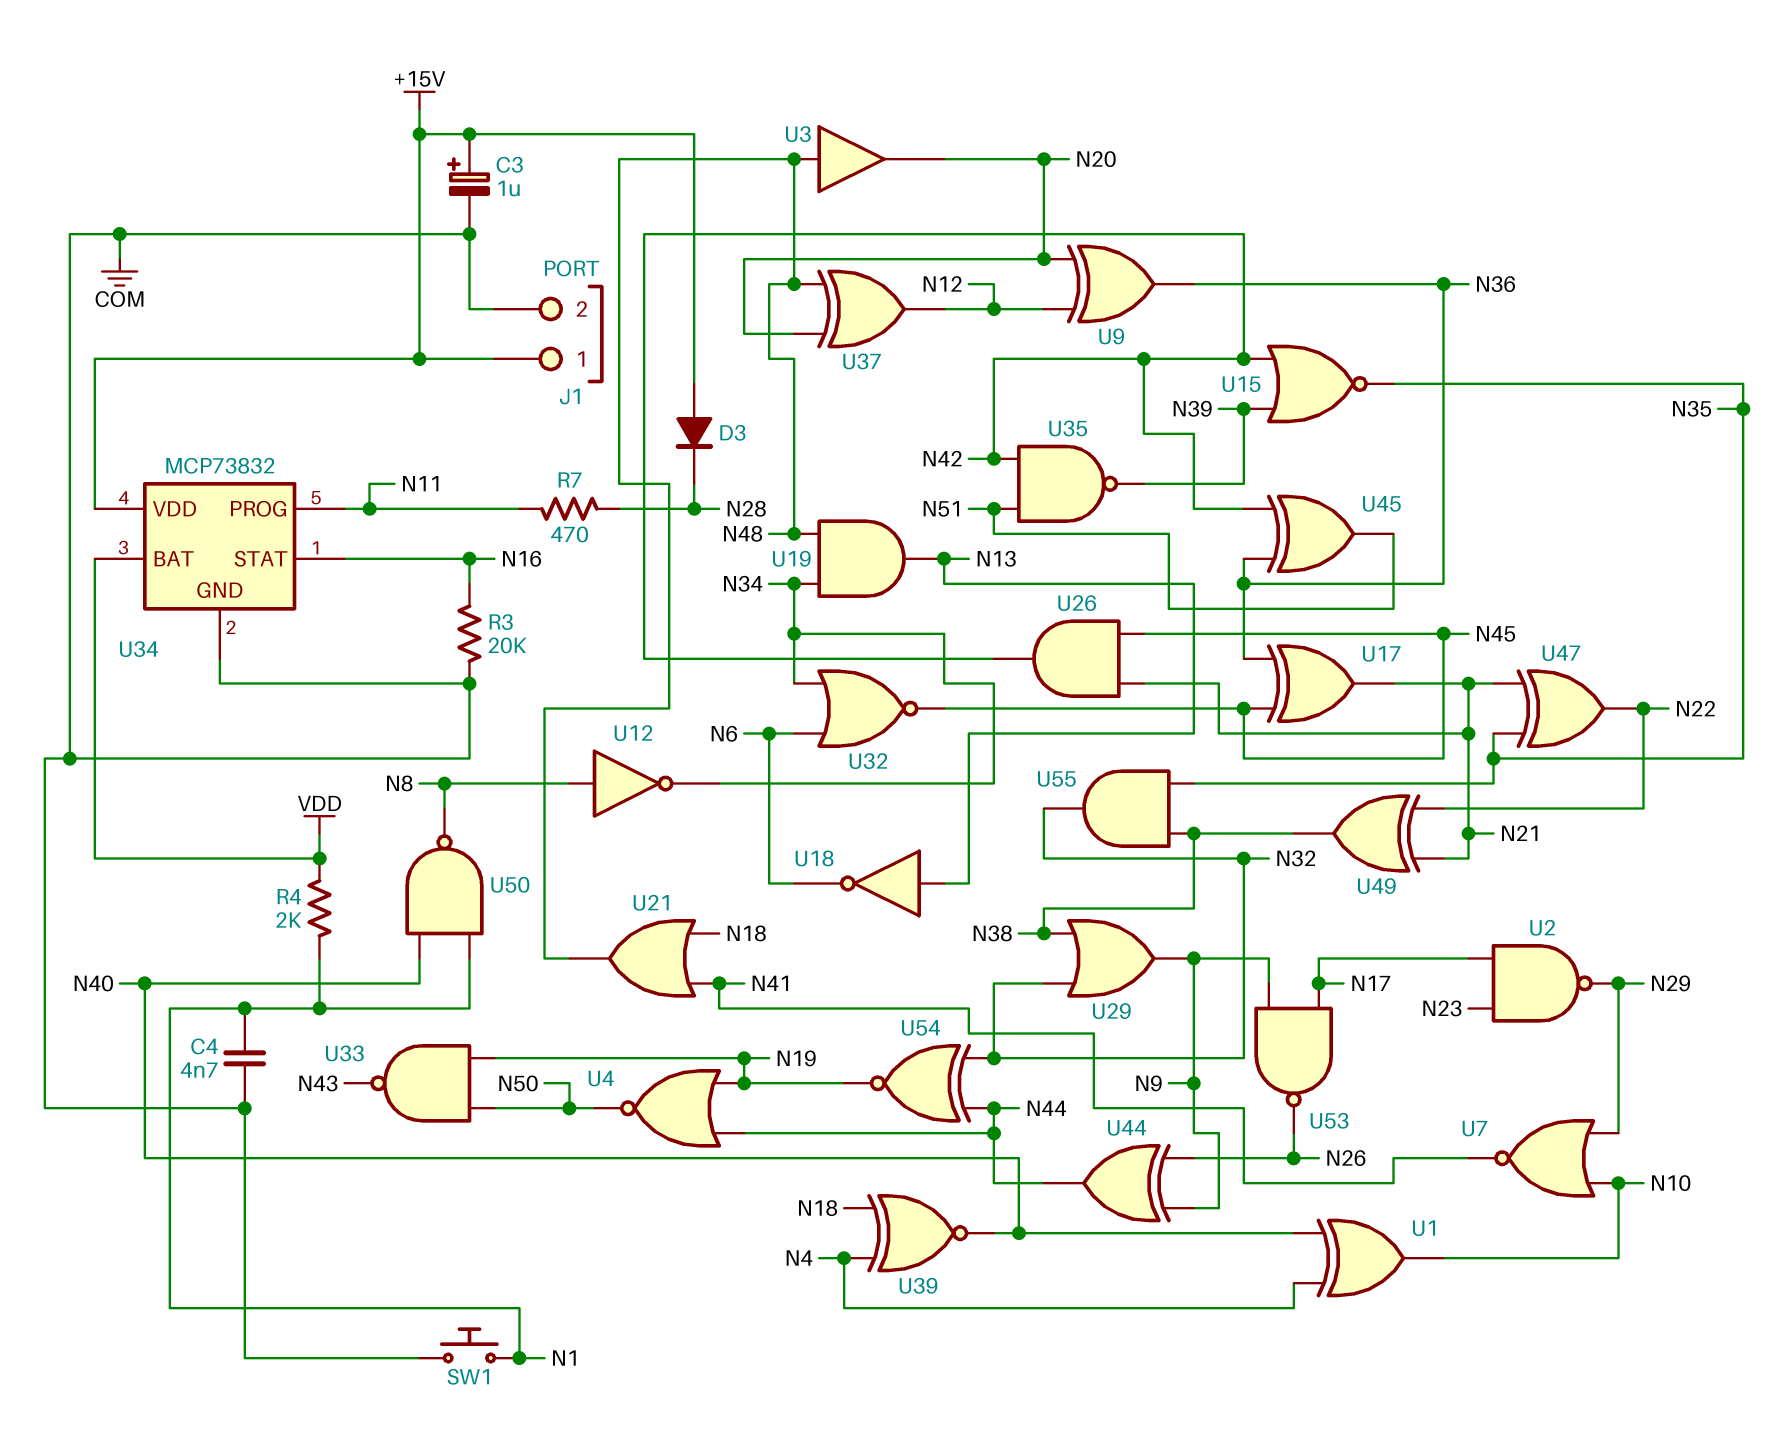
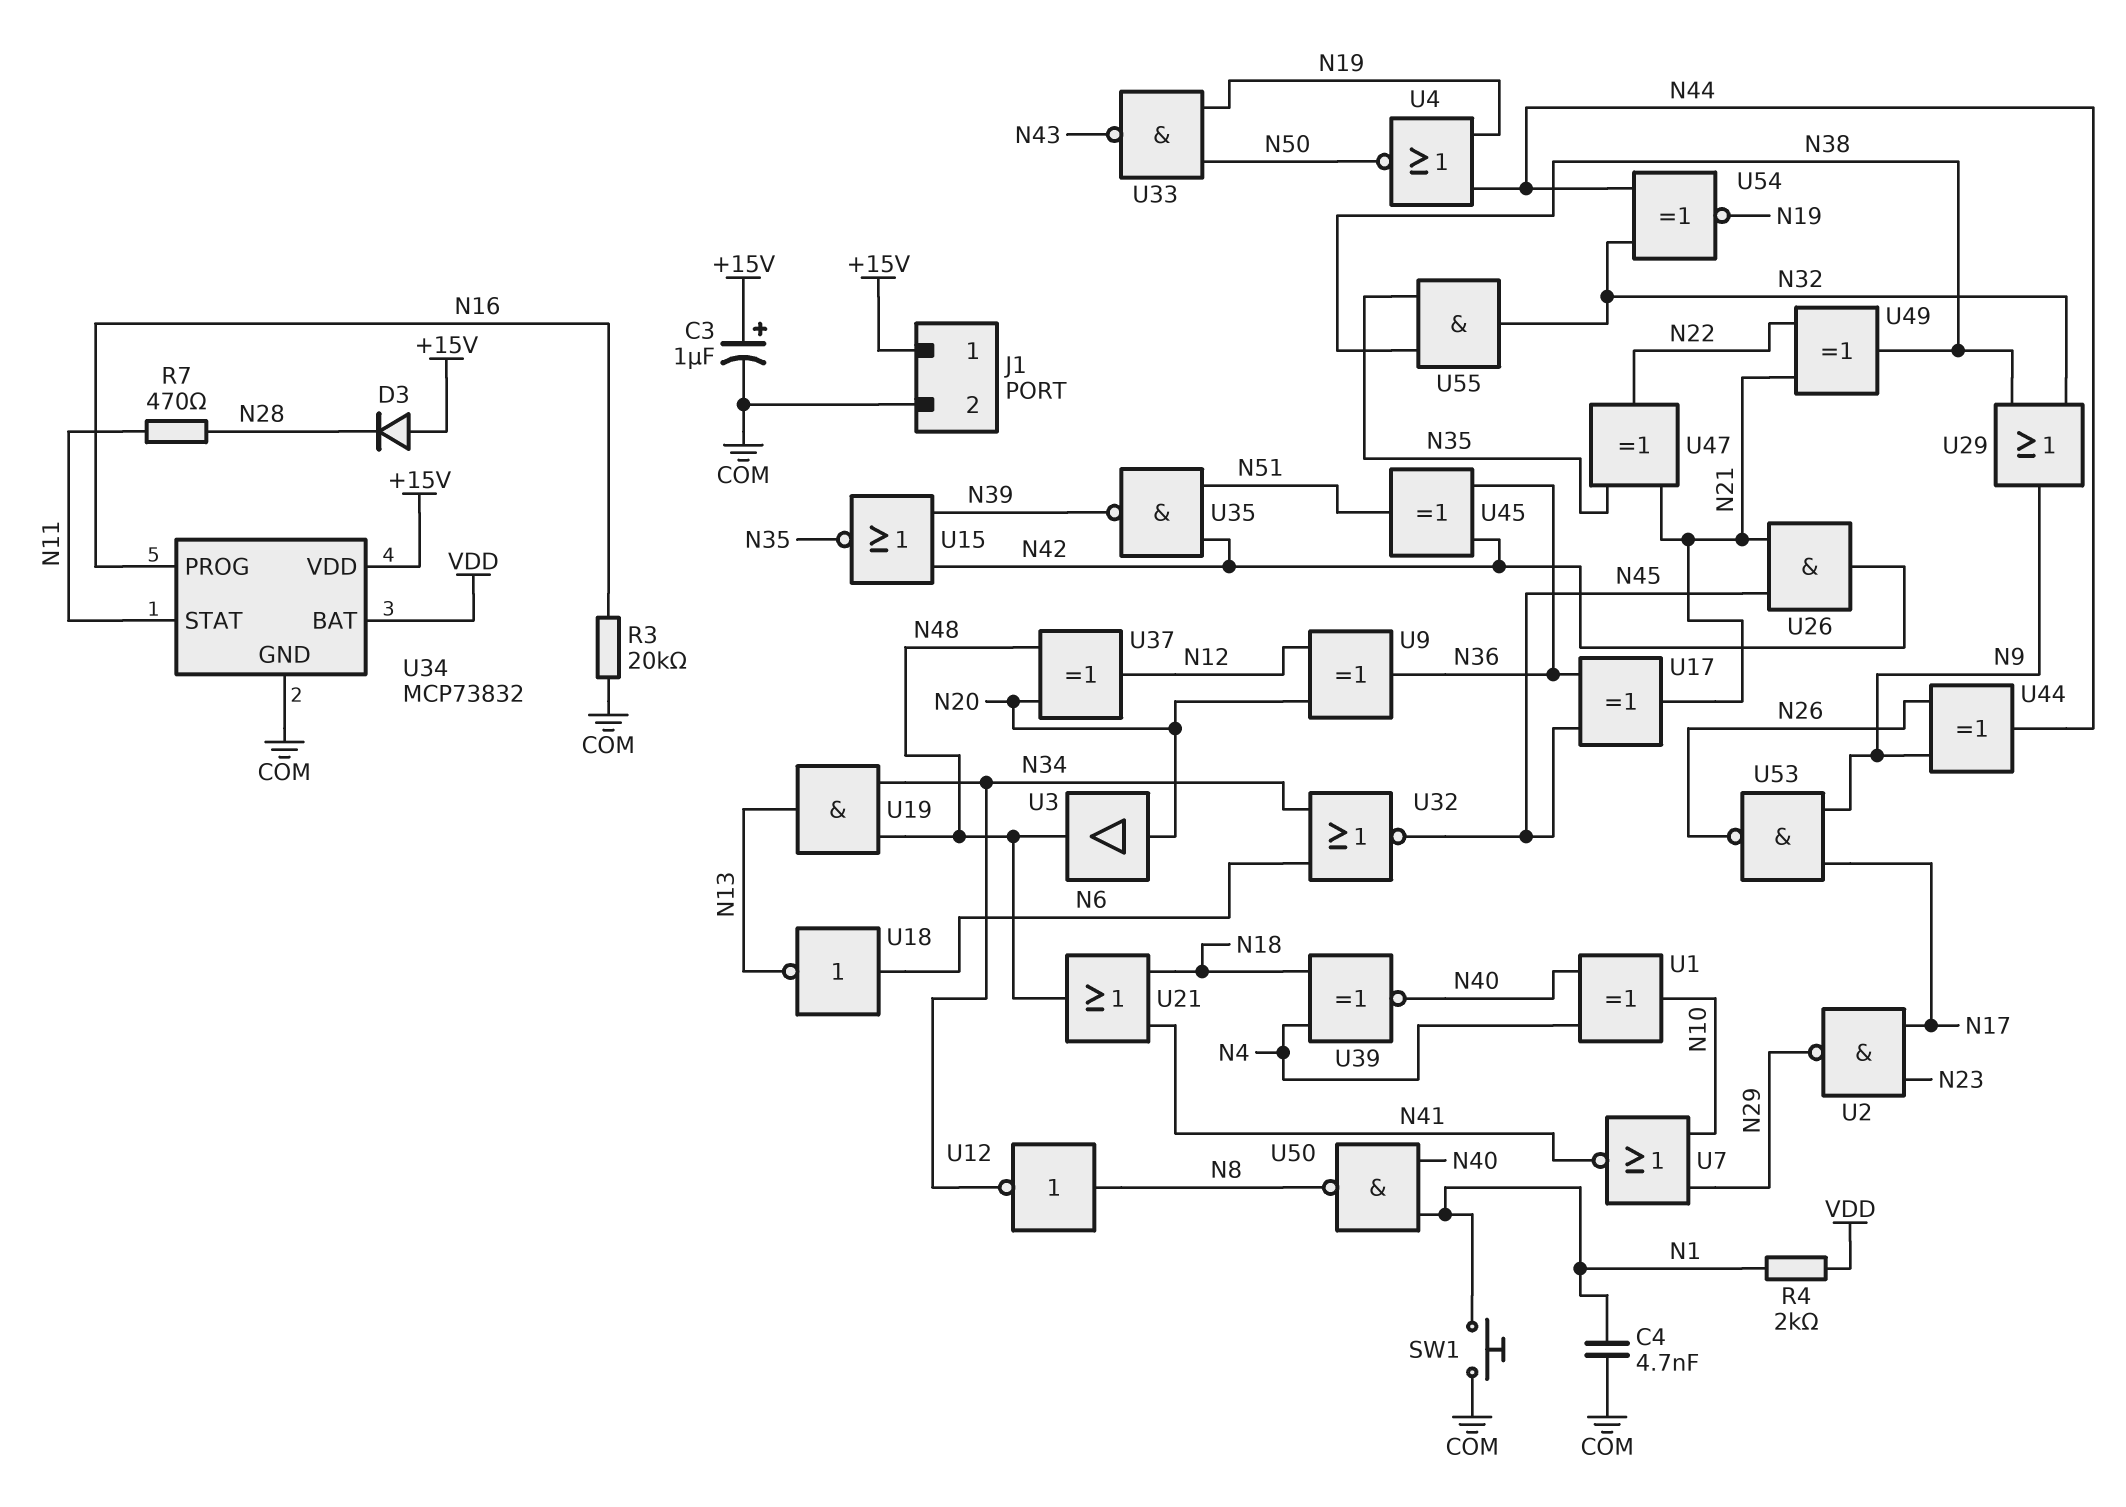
U3: buffer (in N48, out N20) -> buffer (in N20, out N48)
U18: NOT (in N13, out N6) -> NOT (in N6, out N13)
U34 pin PROG: N11 -> N16
U34 pin STAT: N16 -> N11

